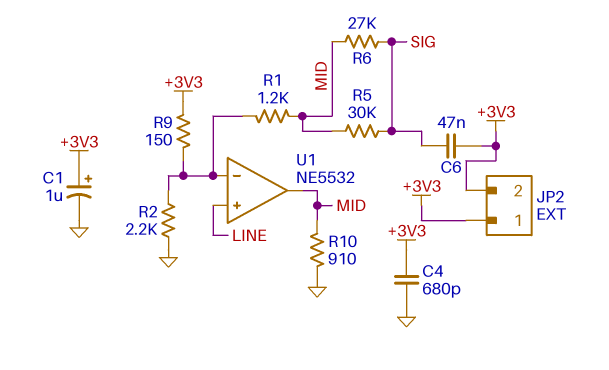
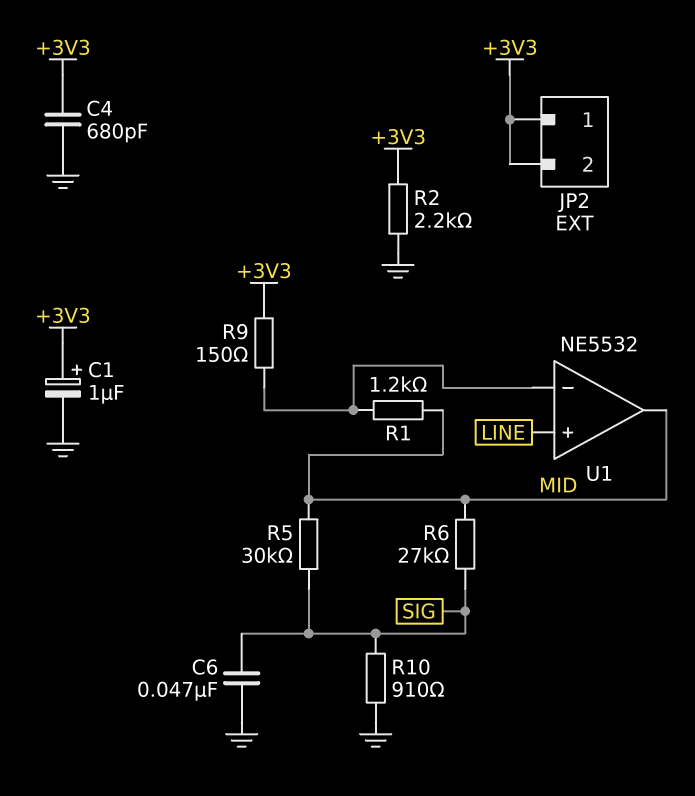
C6: 47nF (+3V3, SIG) -> 47nF (GND, SIG)
R2: 2.2k (GND, U1/in-) -> 2.2k (+3V3, GND)
R10: 910 (GND, MID) -> 910 (GND, SIG)

